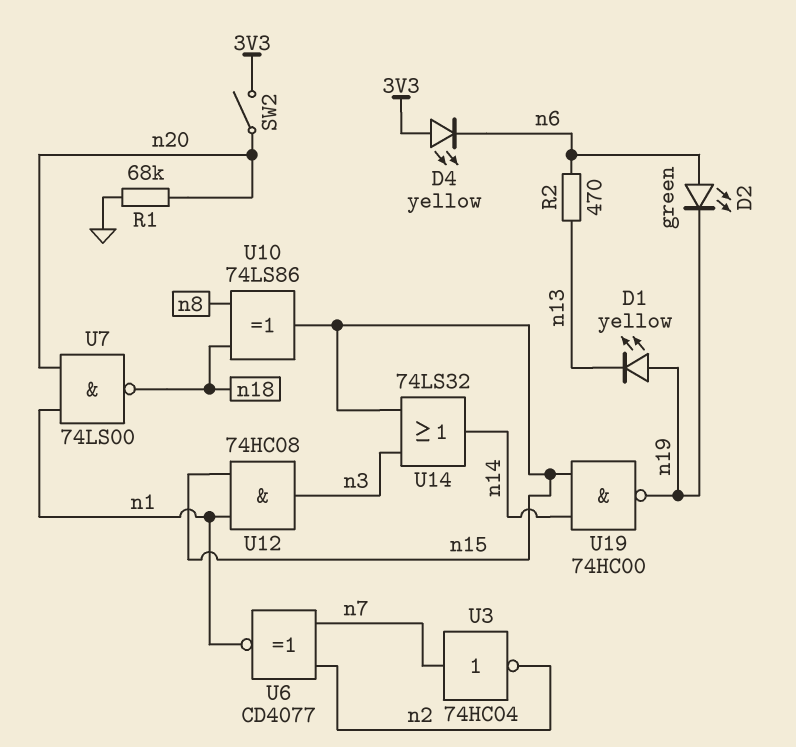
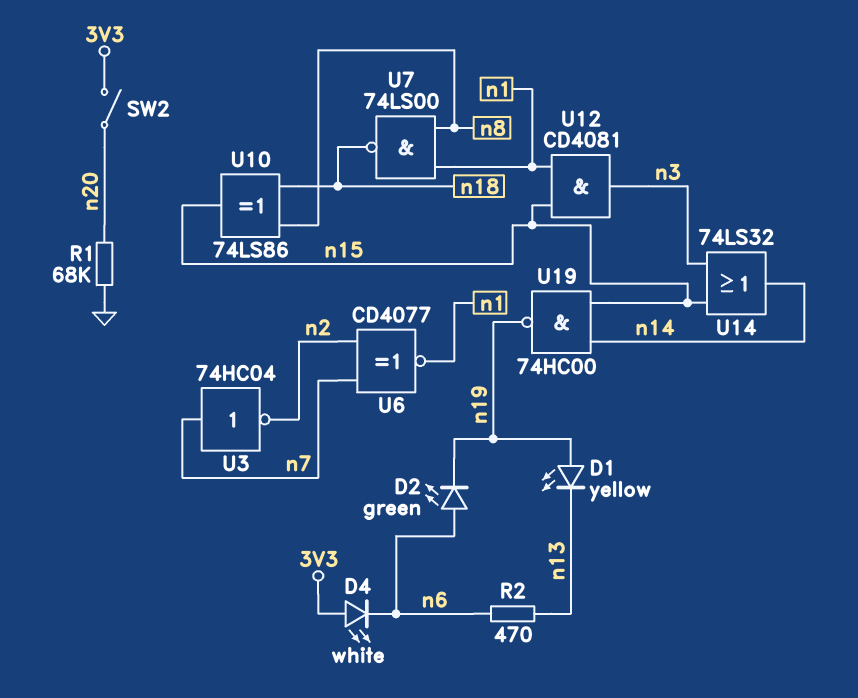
D4: LED yellow (A 3V3, K n6) -> LED white (A 3V3, K n6)
U7: NAND 74LS00 (in n1, in n20, out n18) -> NAND 74LS00 (in n1, in n8, out n18)
U12: AND 74HC08 (in n1, in n15, out n3) -> AND CD4081 (in n1, in n15, out n3)

